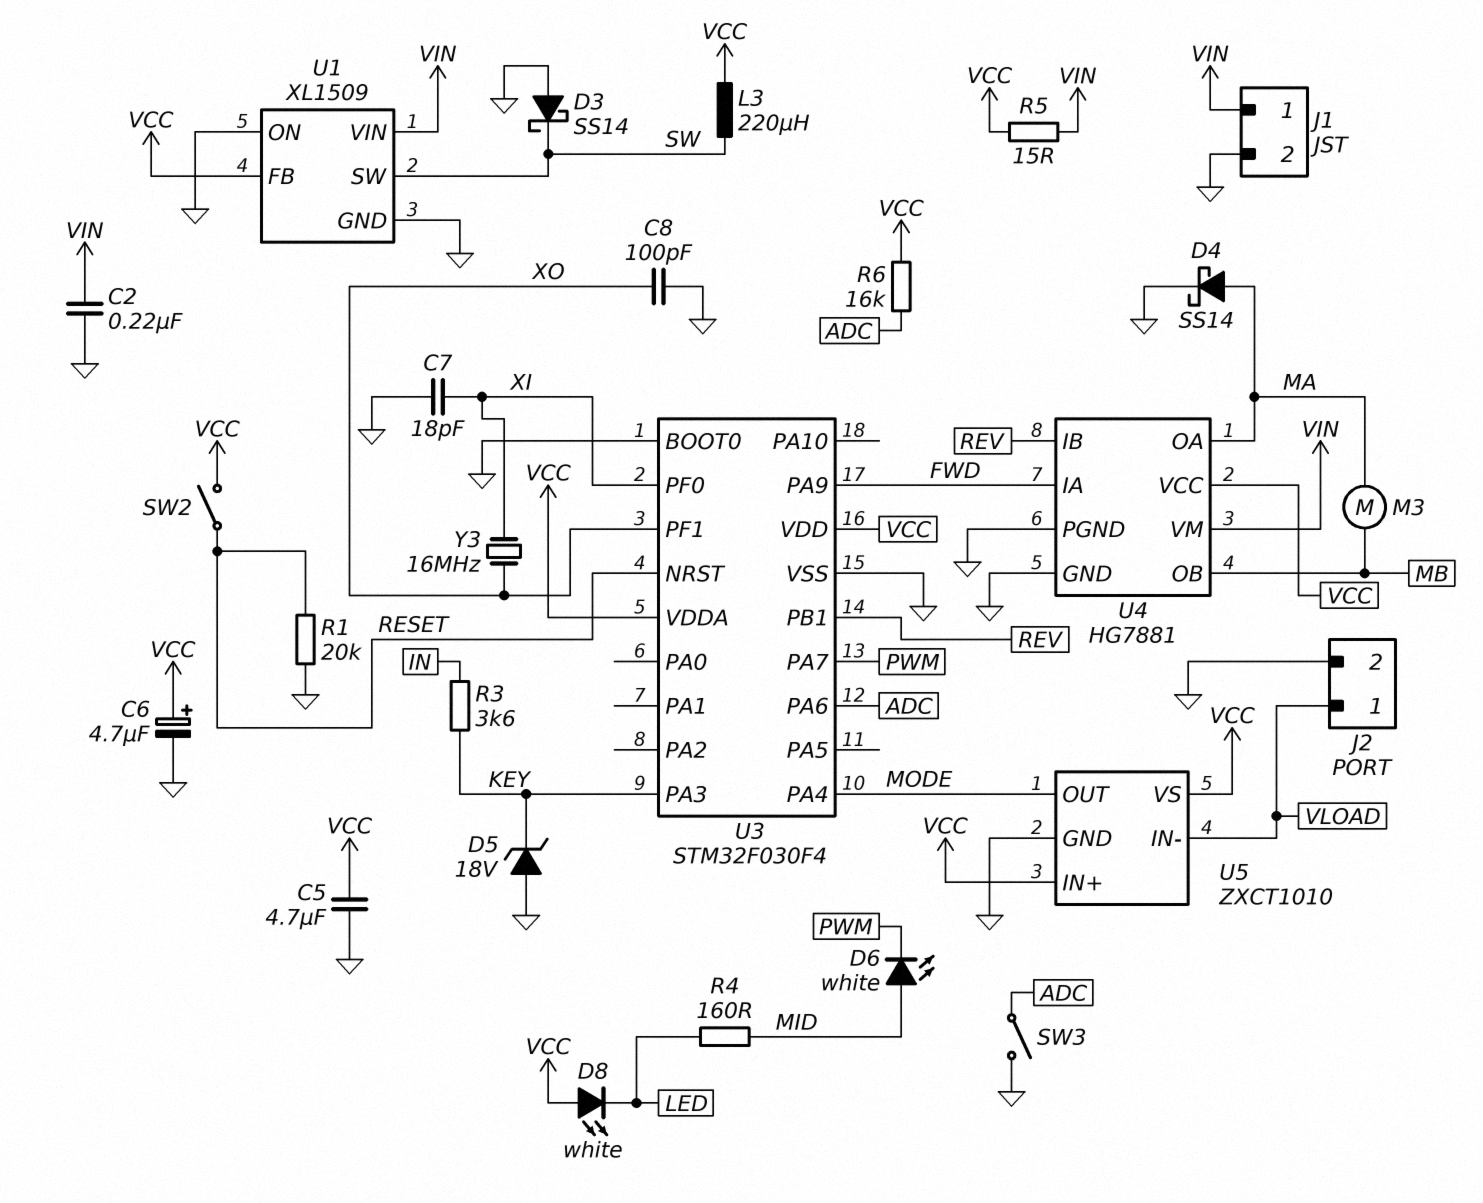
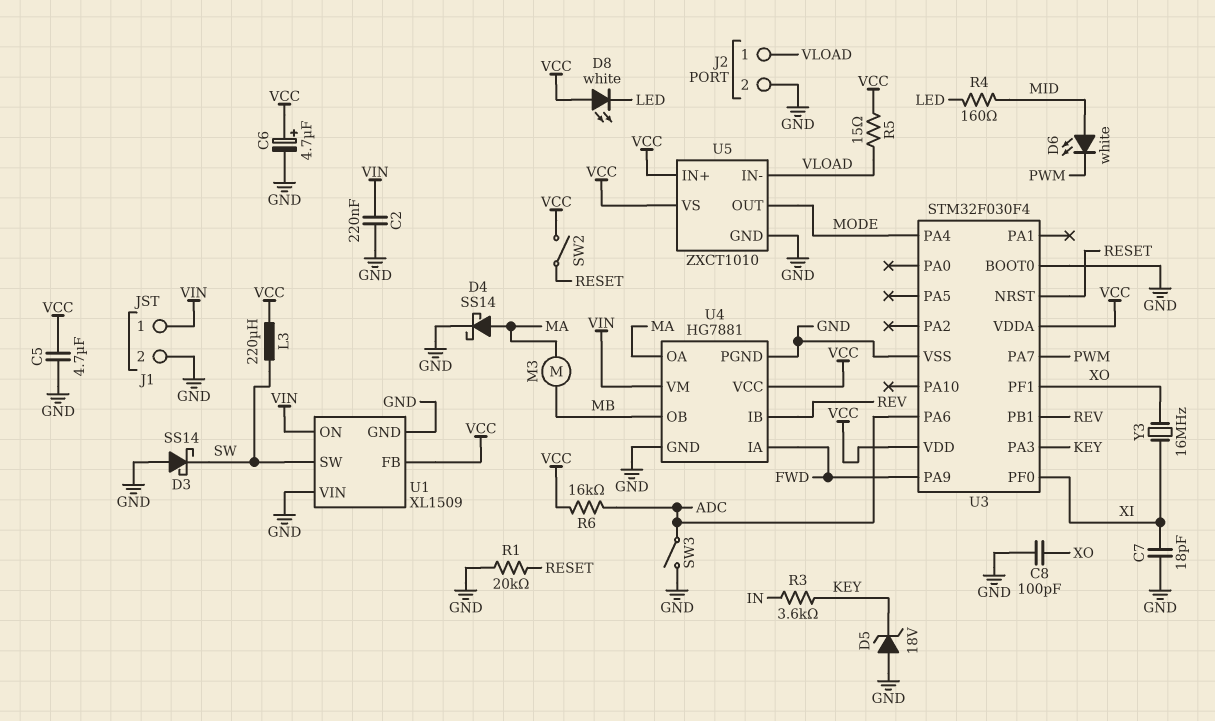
R5: 15 (VCC, VIN) -> 15 (VCC, VLOAD)
U1 pin ON: GND -> VIN
U1 pin VIN: VIN -> GND

